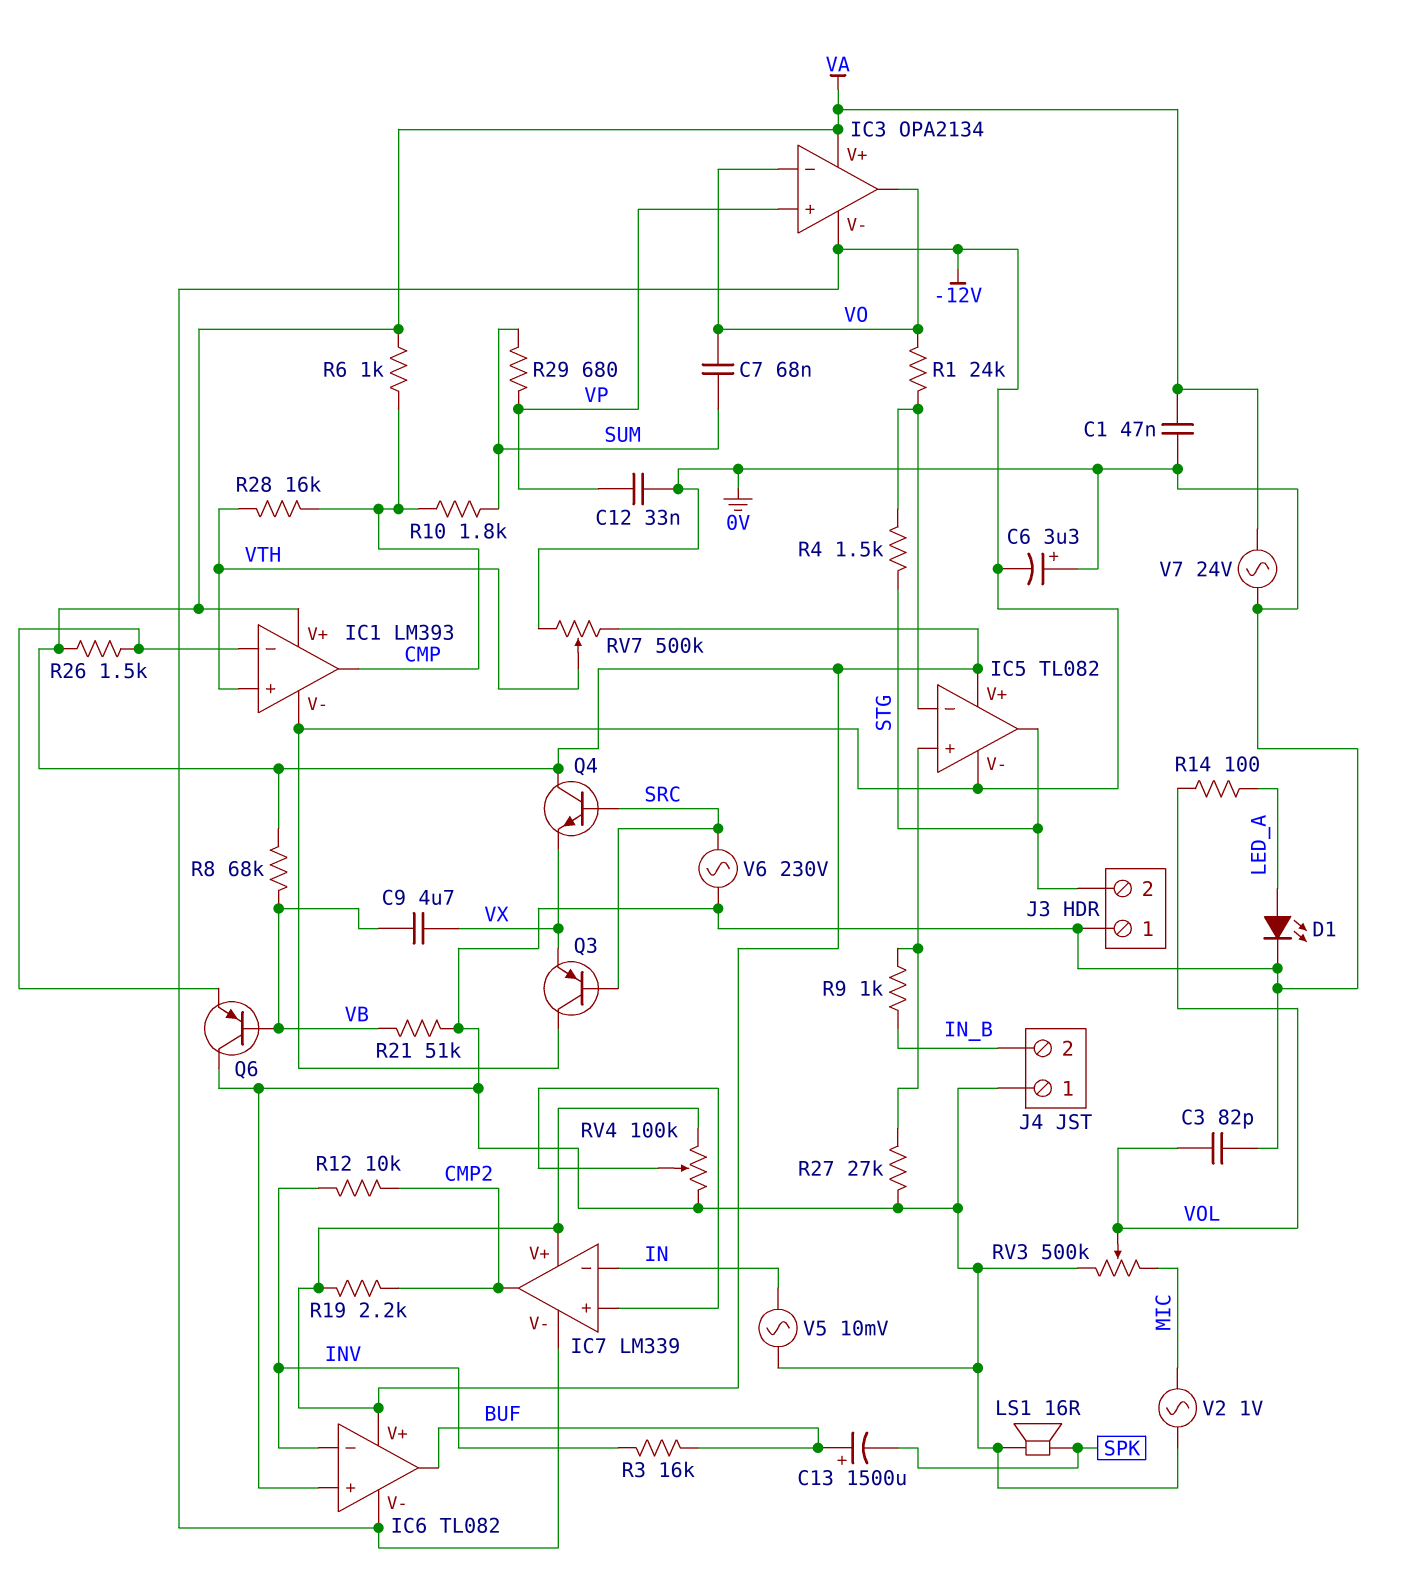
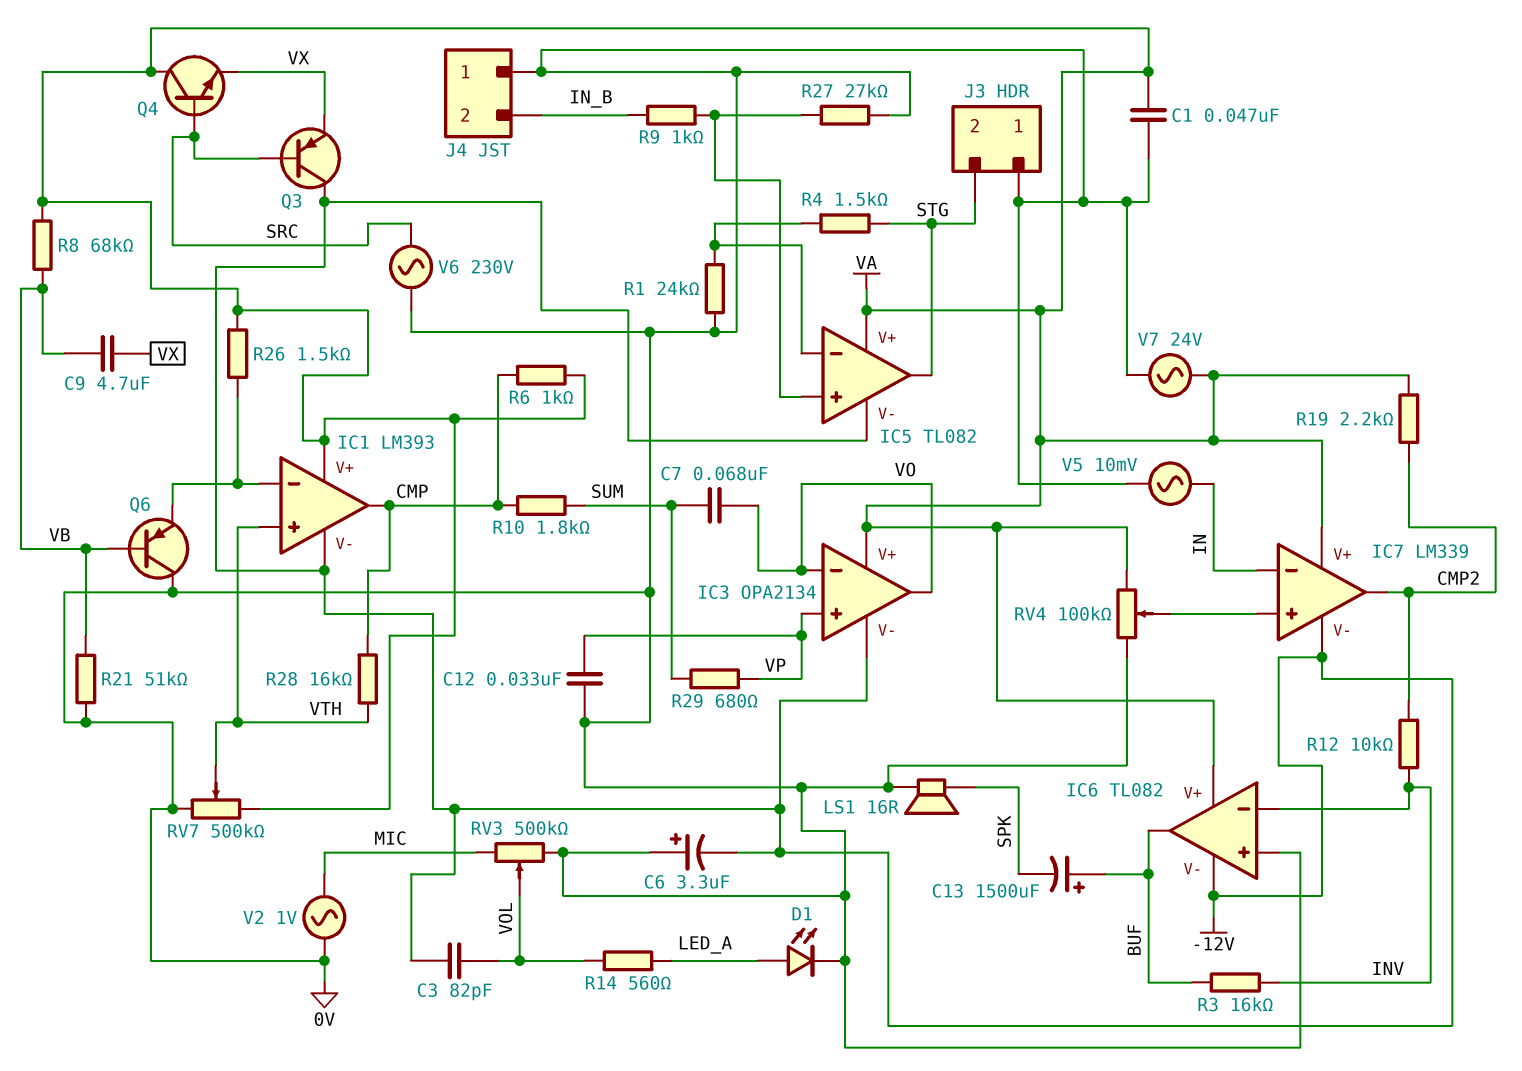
C3: 82pF (0V, VOL) -> 82pF (-12V, VOL)
R1: 24k (IC5/in-, VO) -> 24k (0V, IC5/in-)
R14: 100 (LED_A, VOL) -> 560 (LED_A, VOL)

